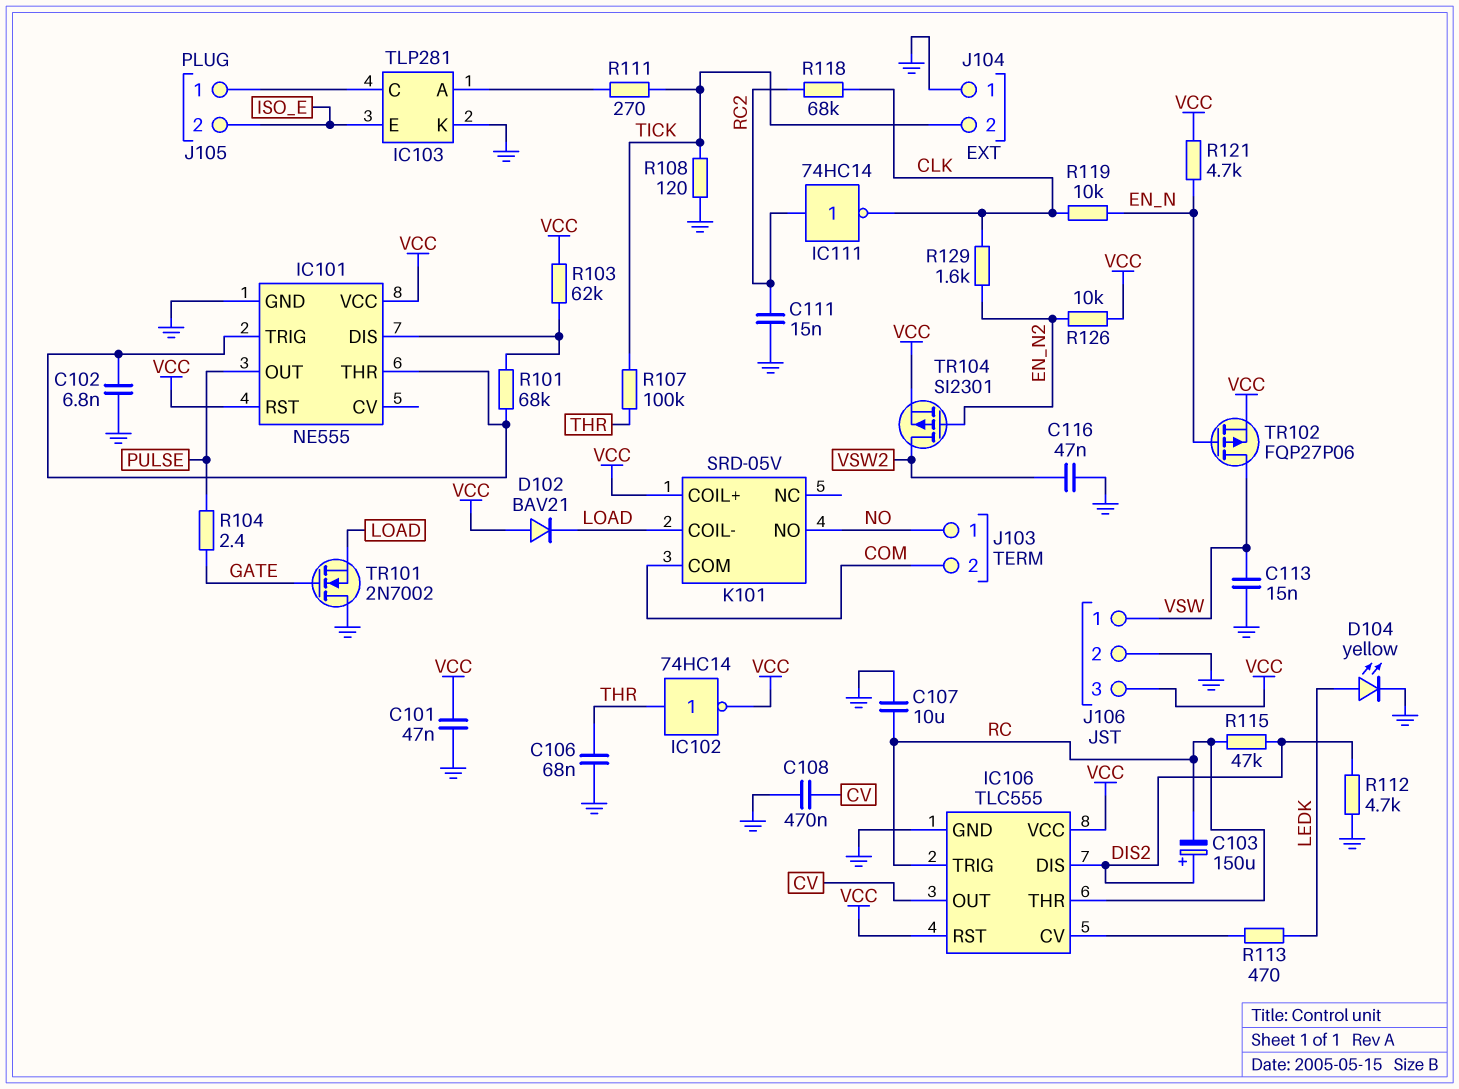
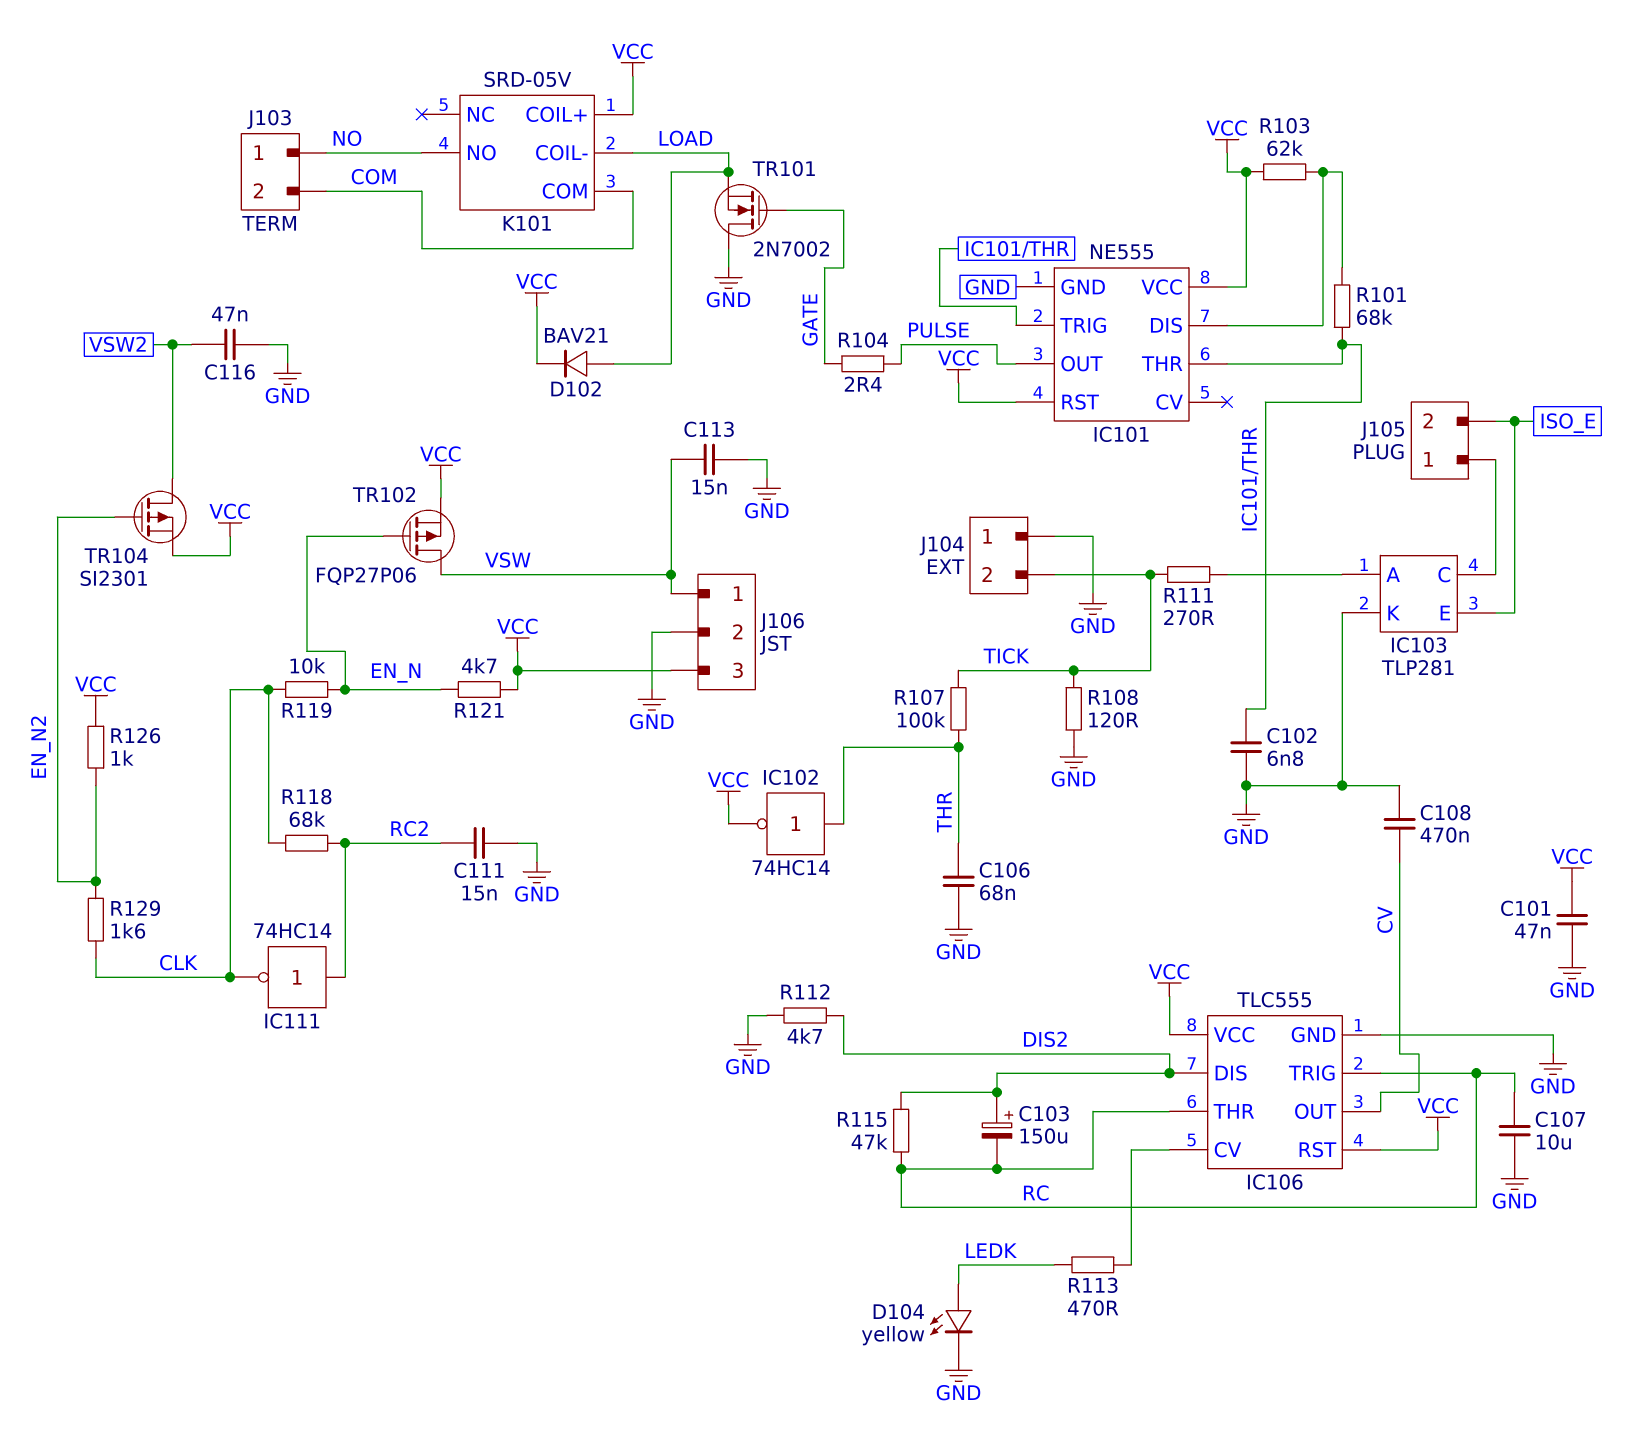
D102: diode BAV21 (A VCC, K LOAD) -> diode BAV21 (A LOAD, K VCC)
R126: 10k (EN_N2, VCC) -> 1k (EN_N2, VCC)

